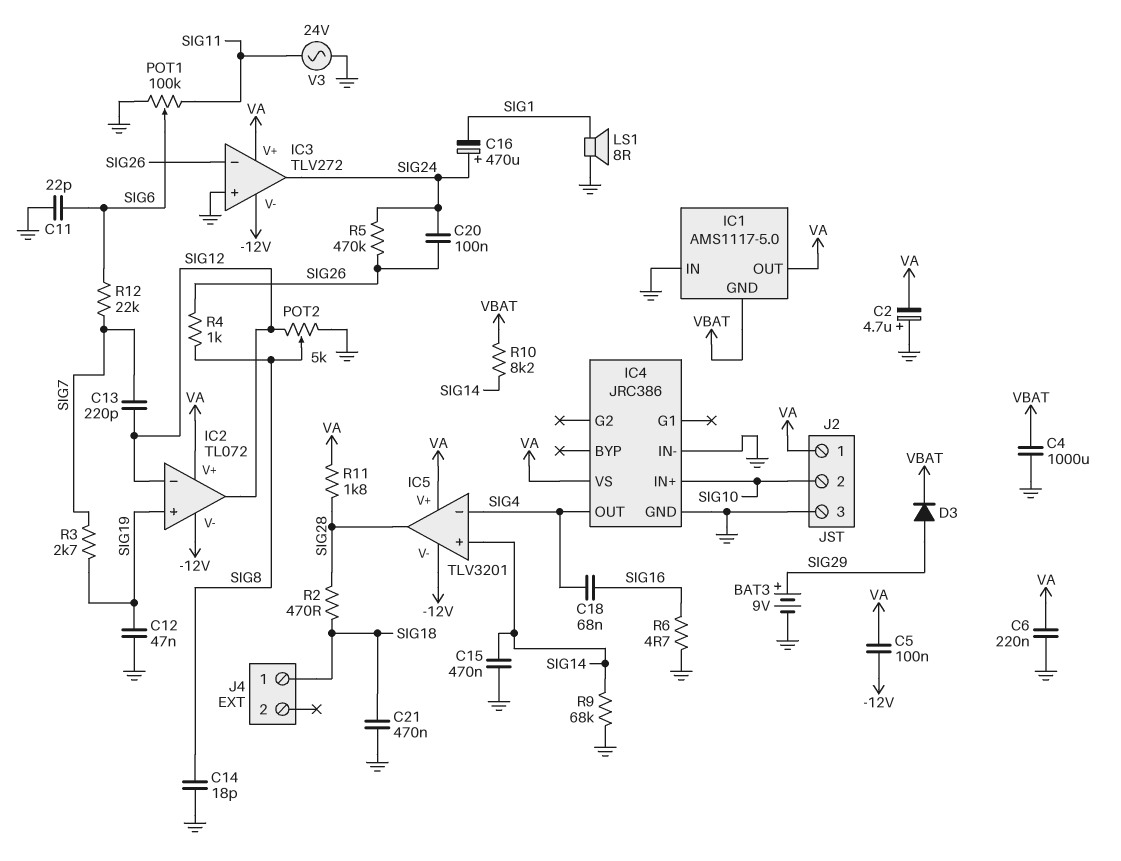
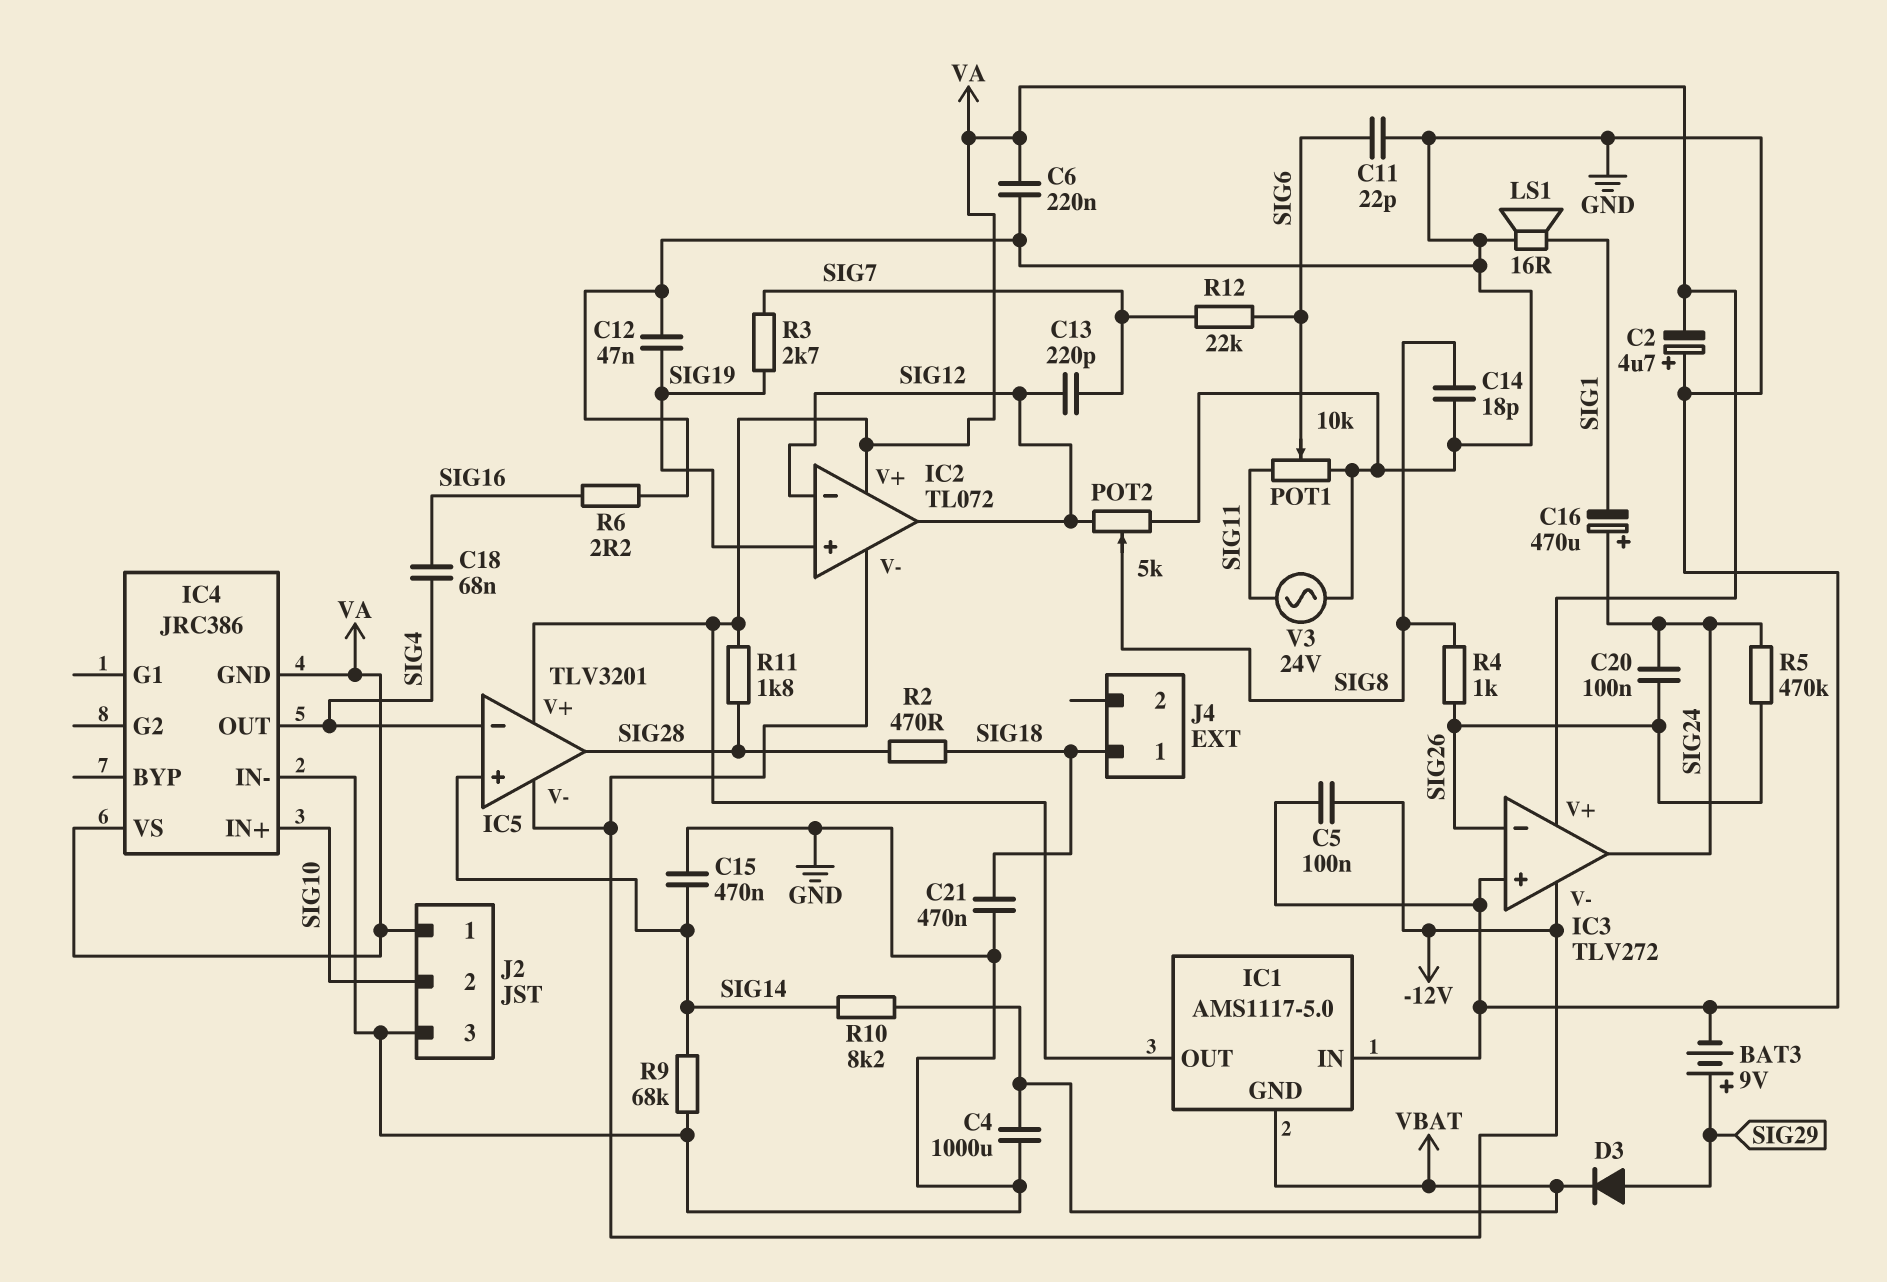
C5: 100nF (-12V, VA) -> 100nF (-12V, GND)
IC4 pin GND: GND -> VA
LS1: speaker 8R (GND, SIG1) -> speaker 16R (GND, SIG1)
POT1: 100k (GND, SIG11, wiper SIG6) -> 10k (GND, SIG11, wiper SIG6)
R6: 4.7 (GND, SIG16) -> 2.2 (GND, SIG16)

